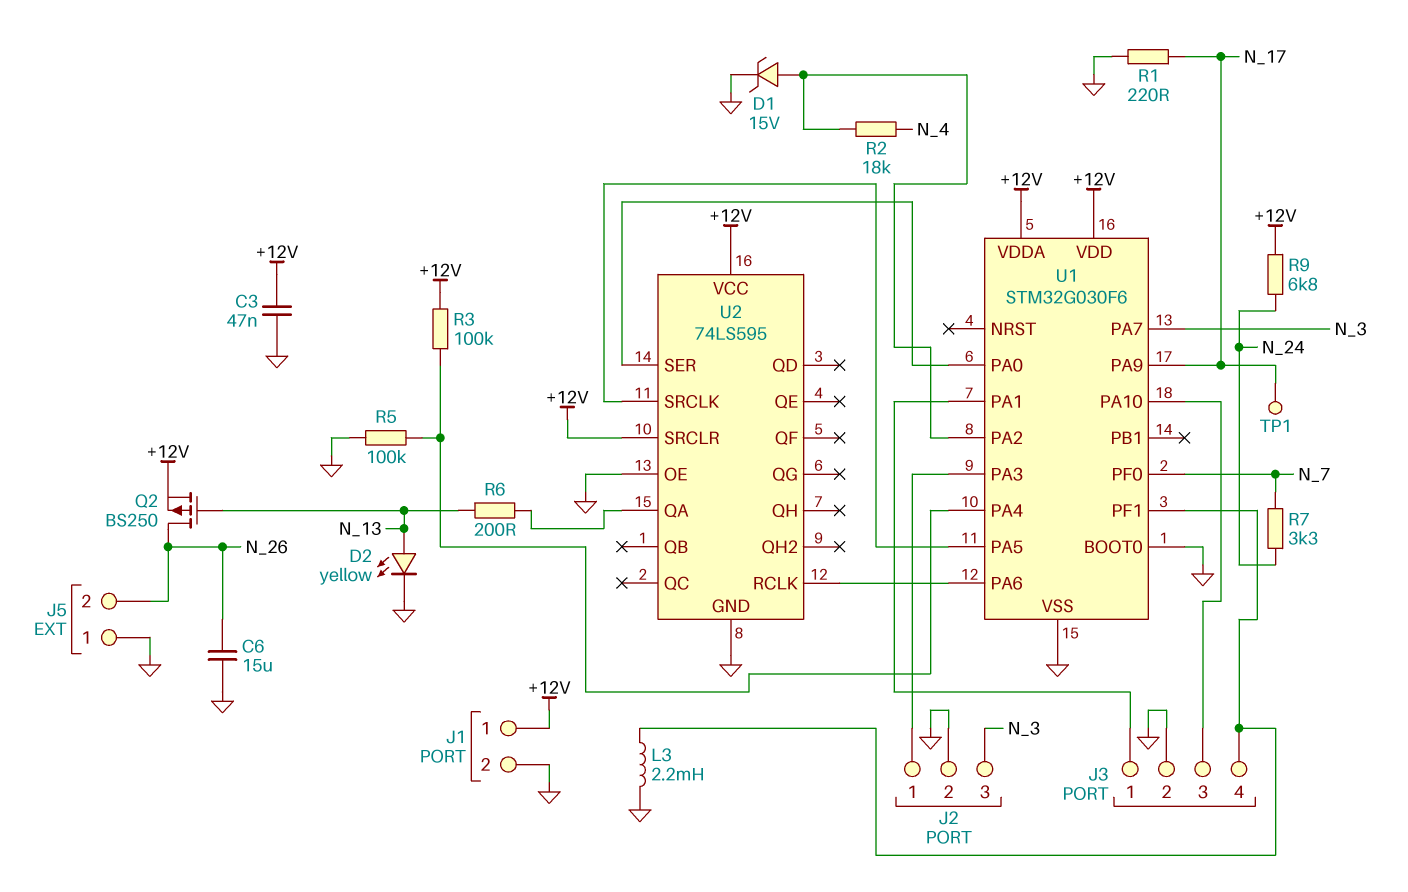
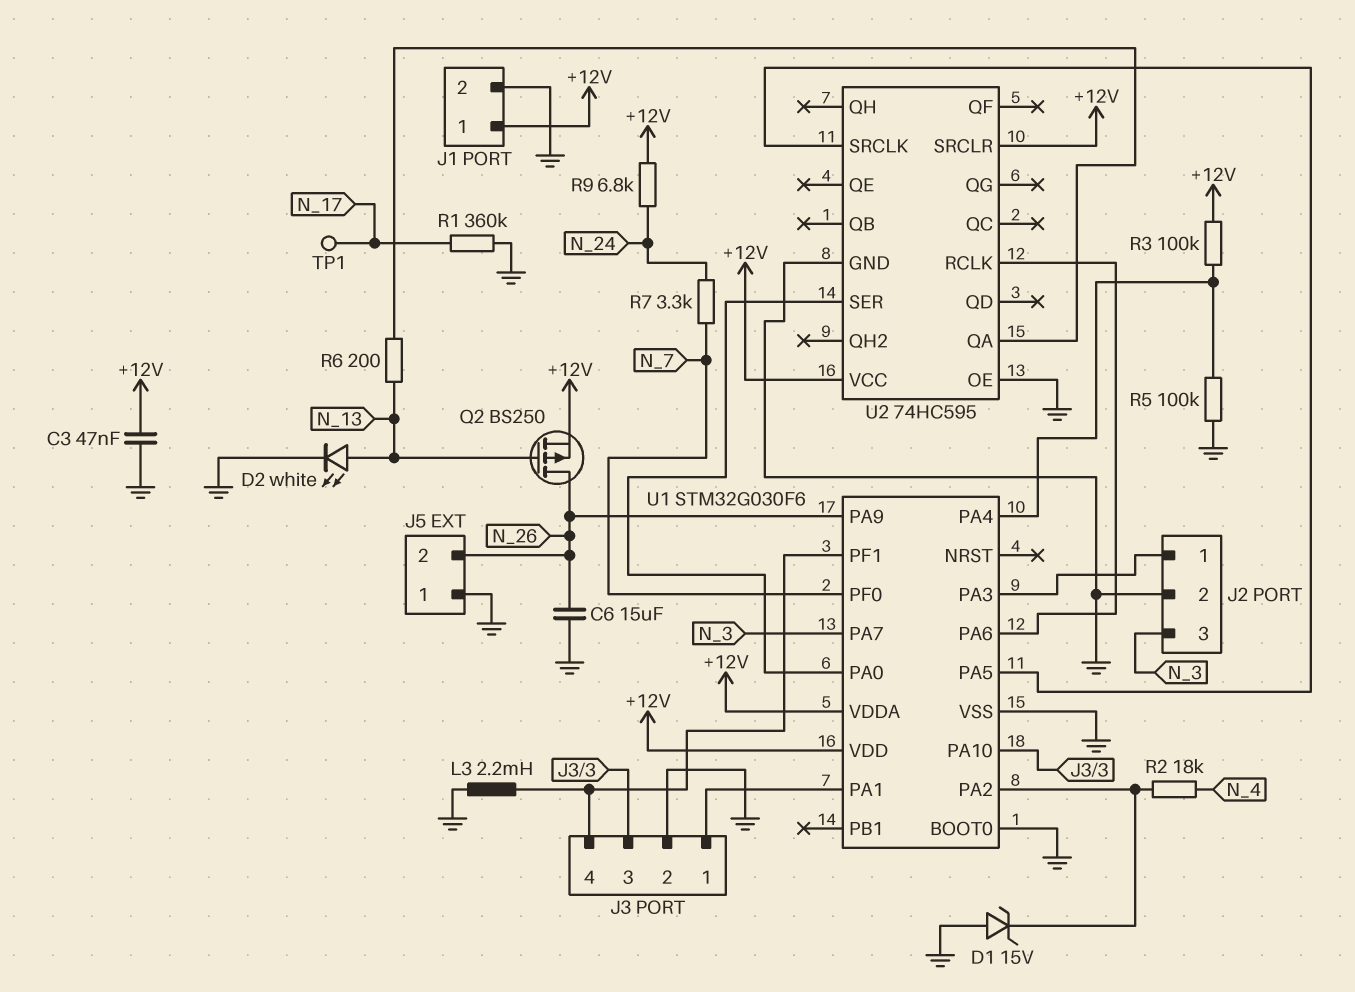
D1: zener 15V (A U1/PA2, K GND) -> zener 15V (A GND, K U1/PA2)
D2: LED yellow (A N_13, K GND) -> LED white (A N_13, K GND)
R1: 220 (GND, N_17) -> 360k (GND, N_17)
U1 pin PA9: N_17 -> N_26
U2: 74LS595 -> 74HC595

